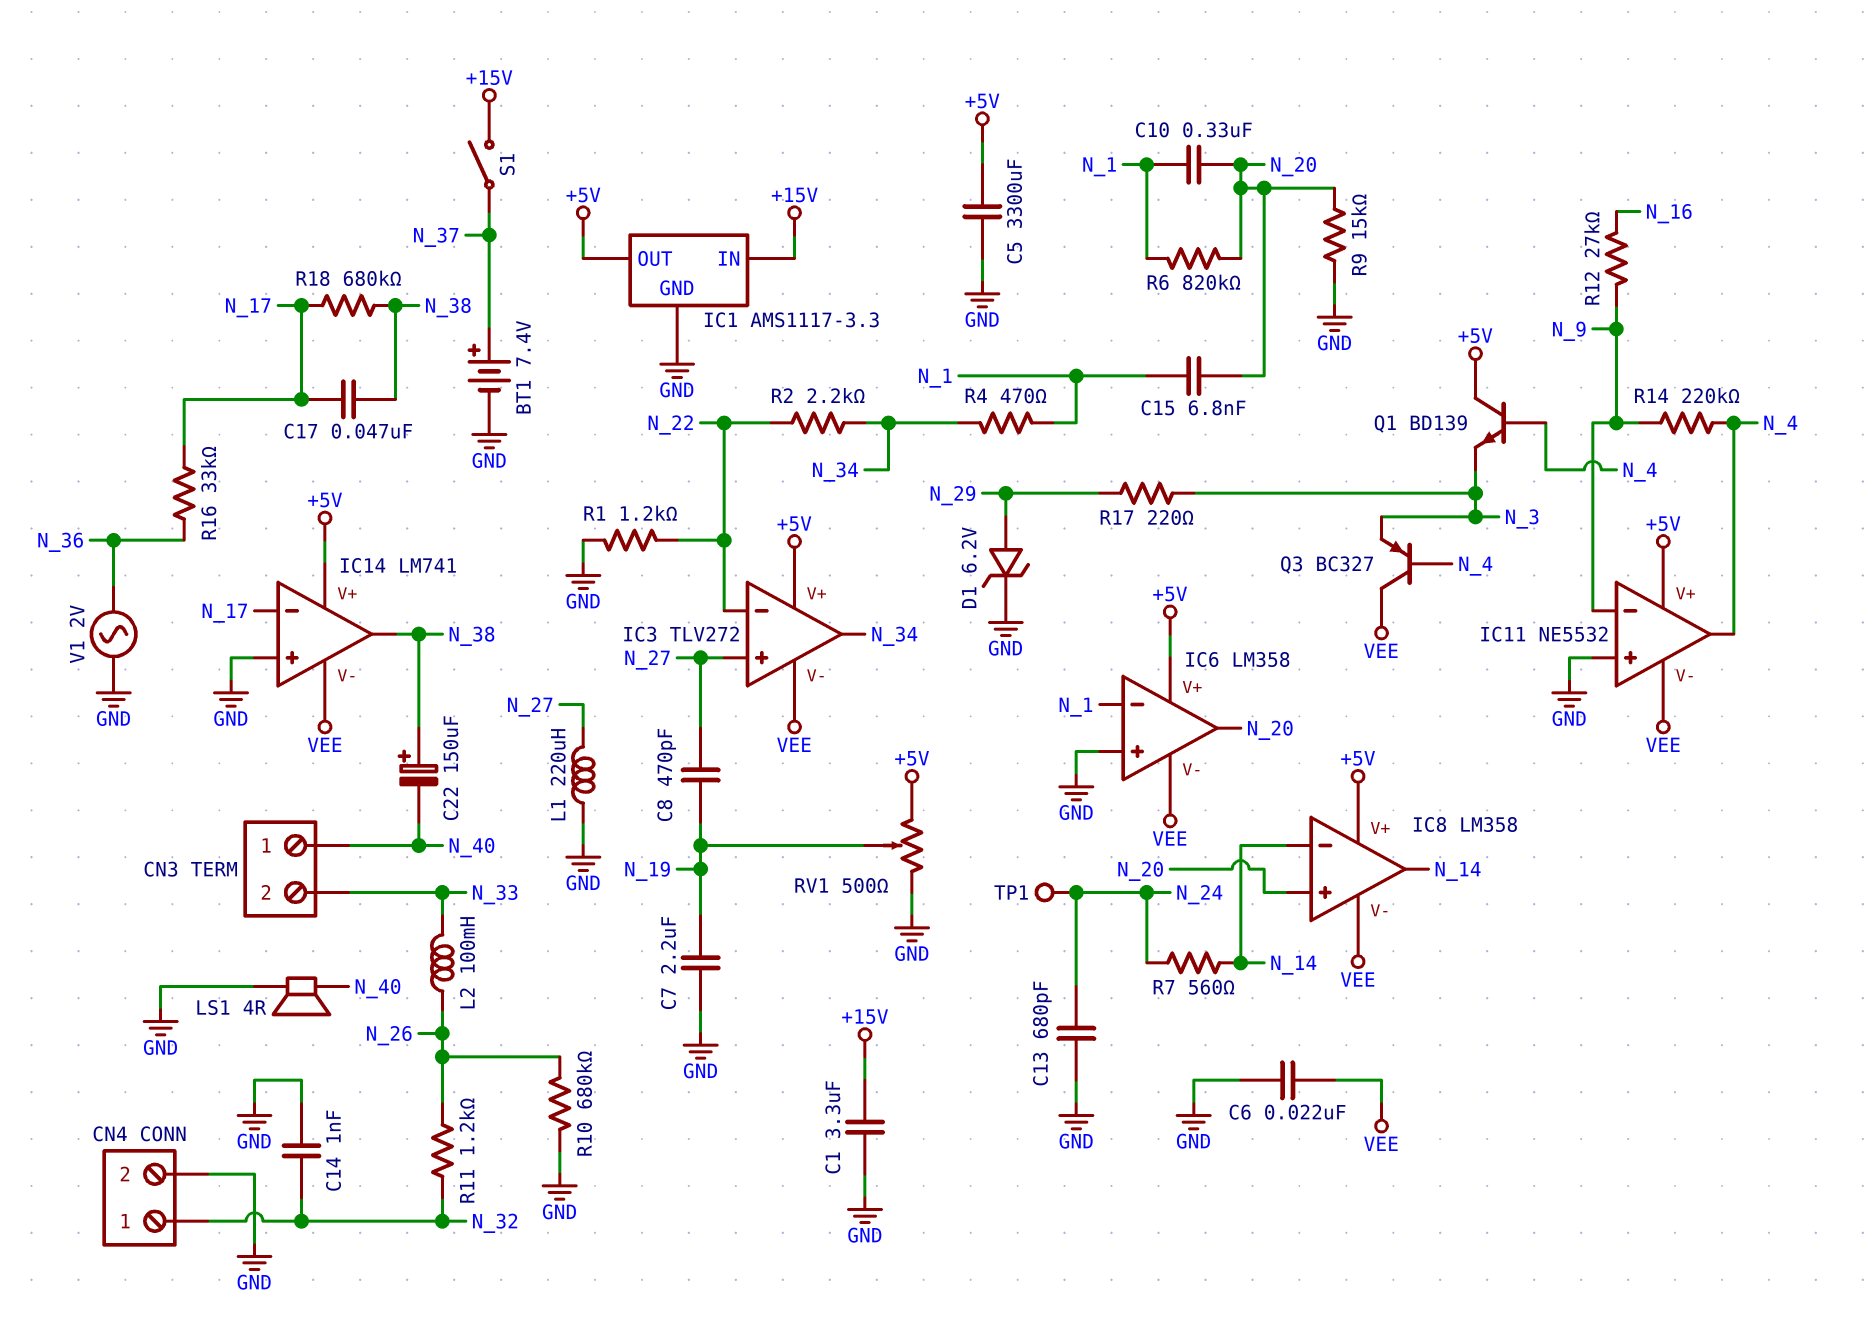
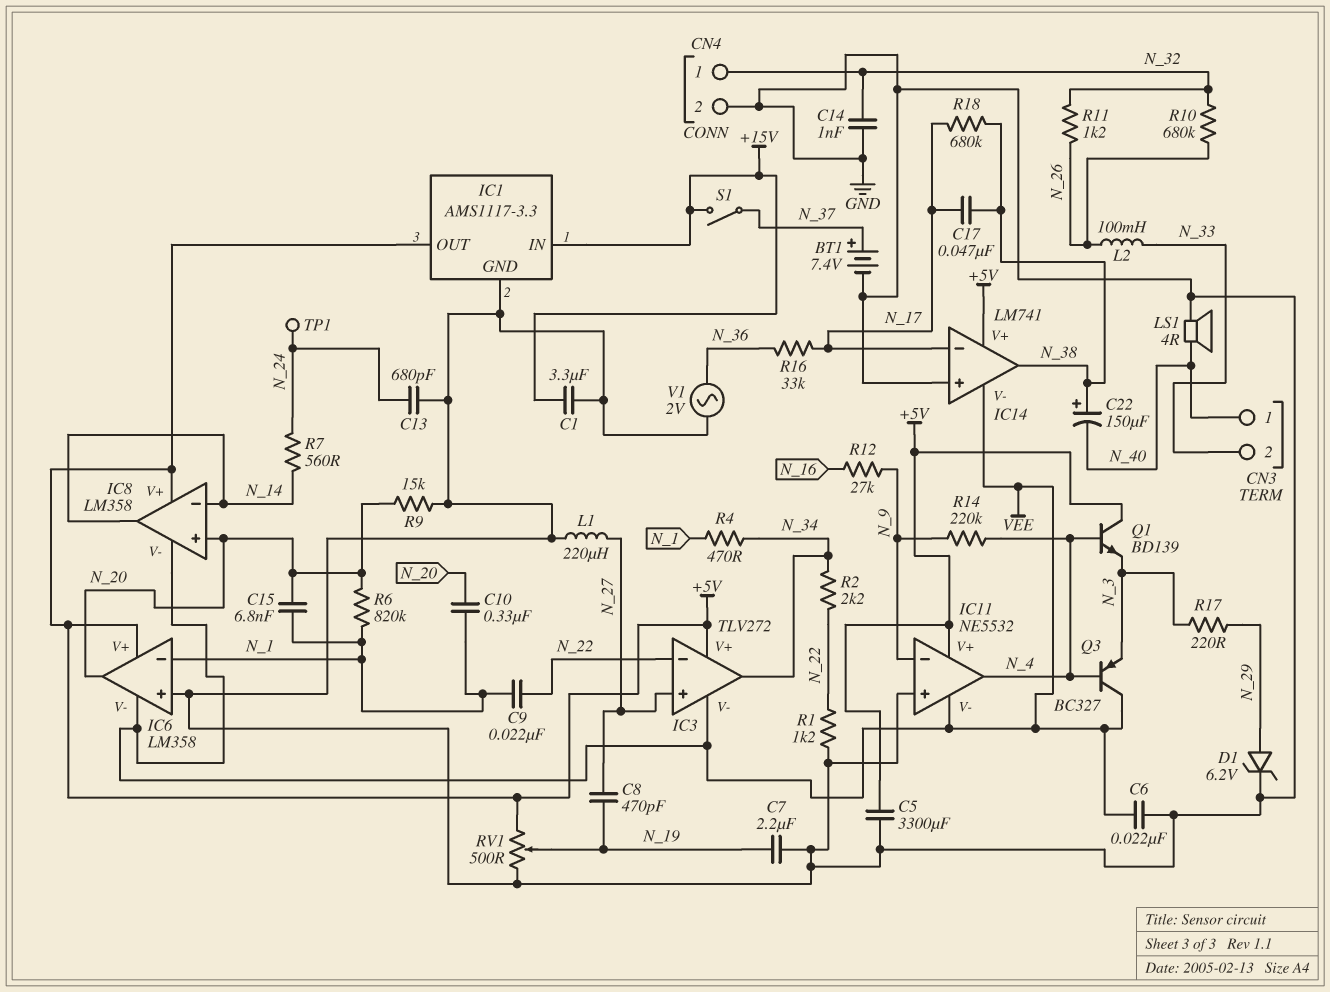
C9: none -> 22nF (N_1, N_22)
R10: 680k (GND, N_26) -> 680k (N_26, N_32)

